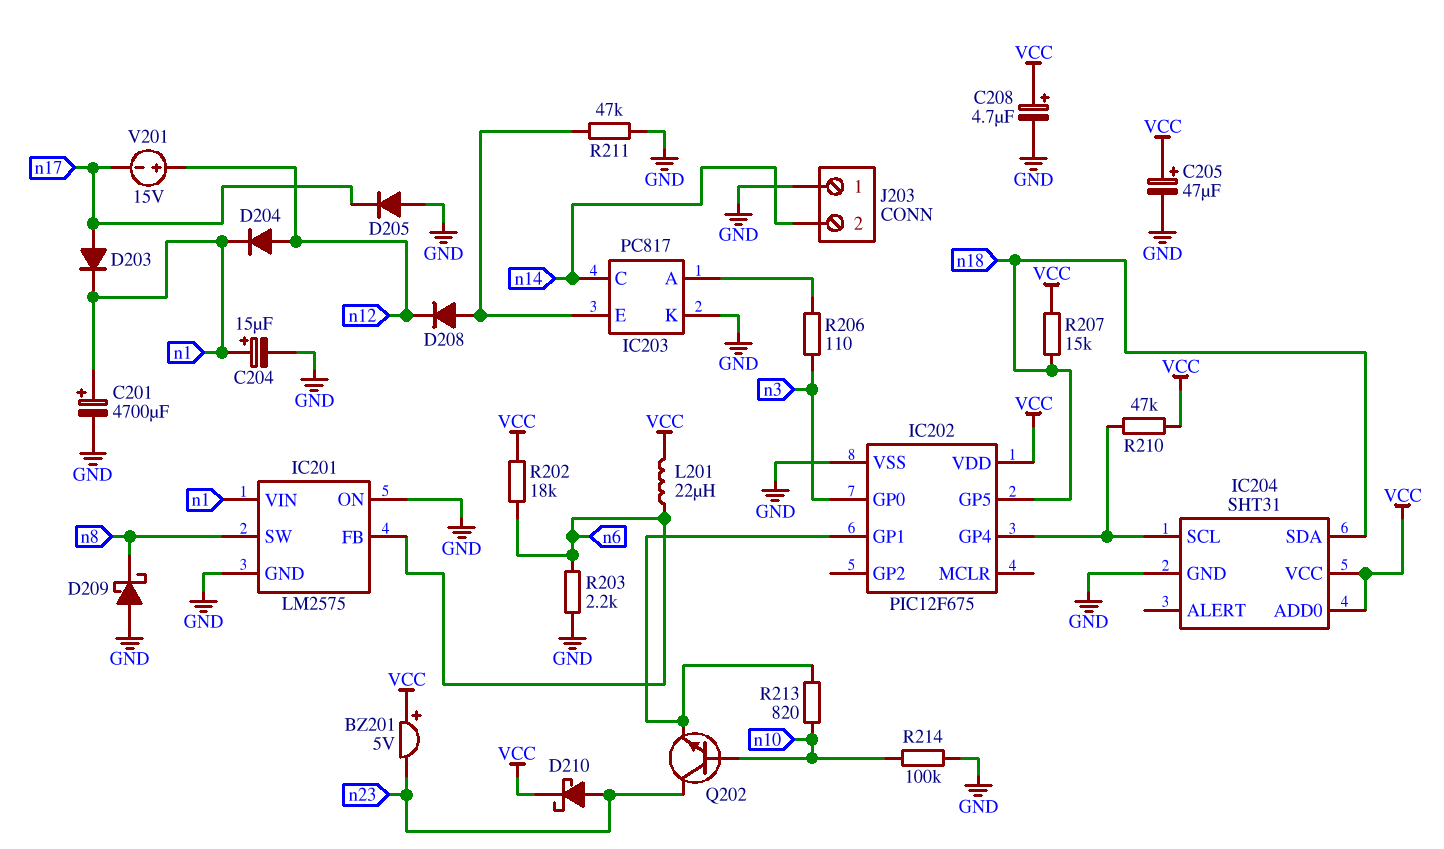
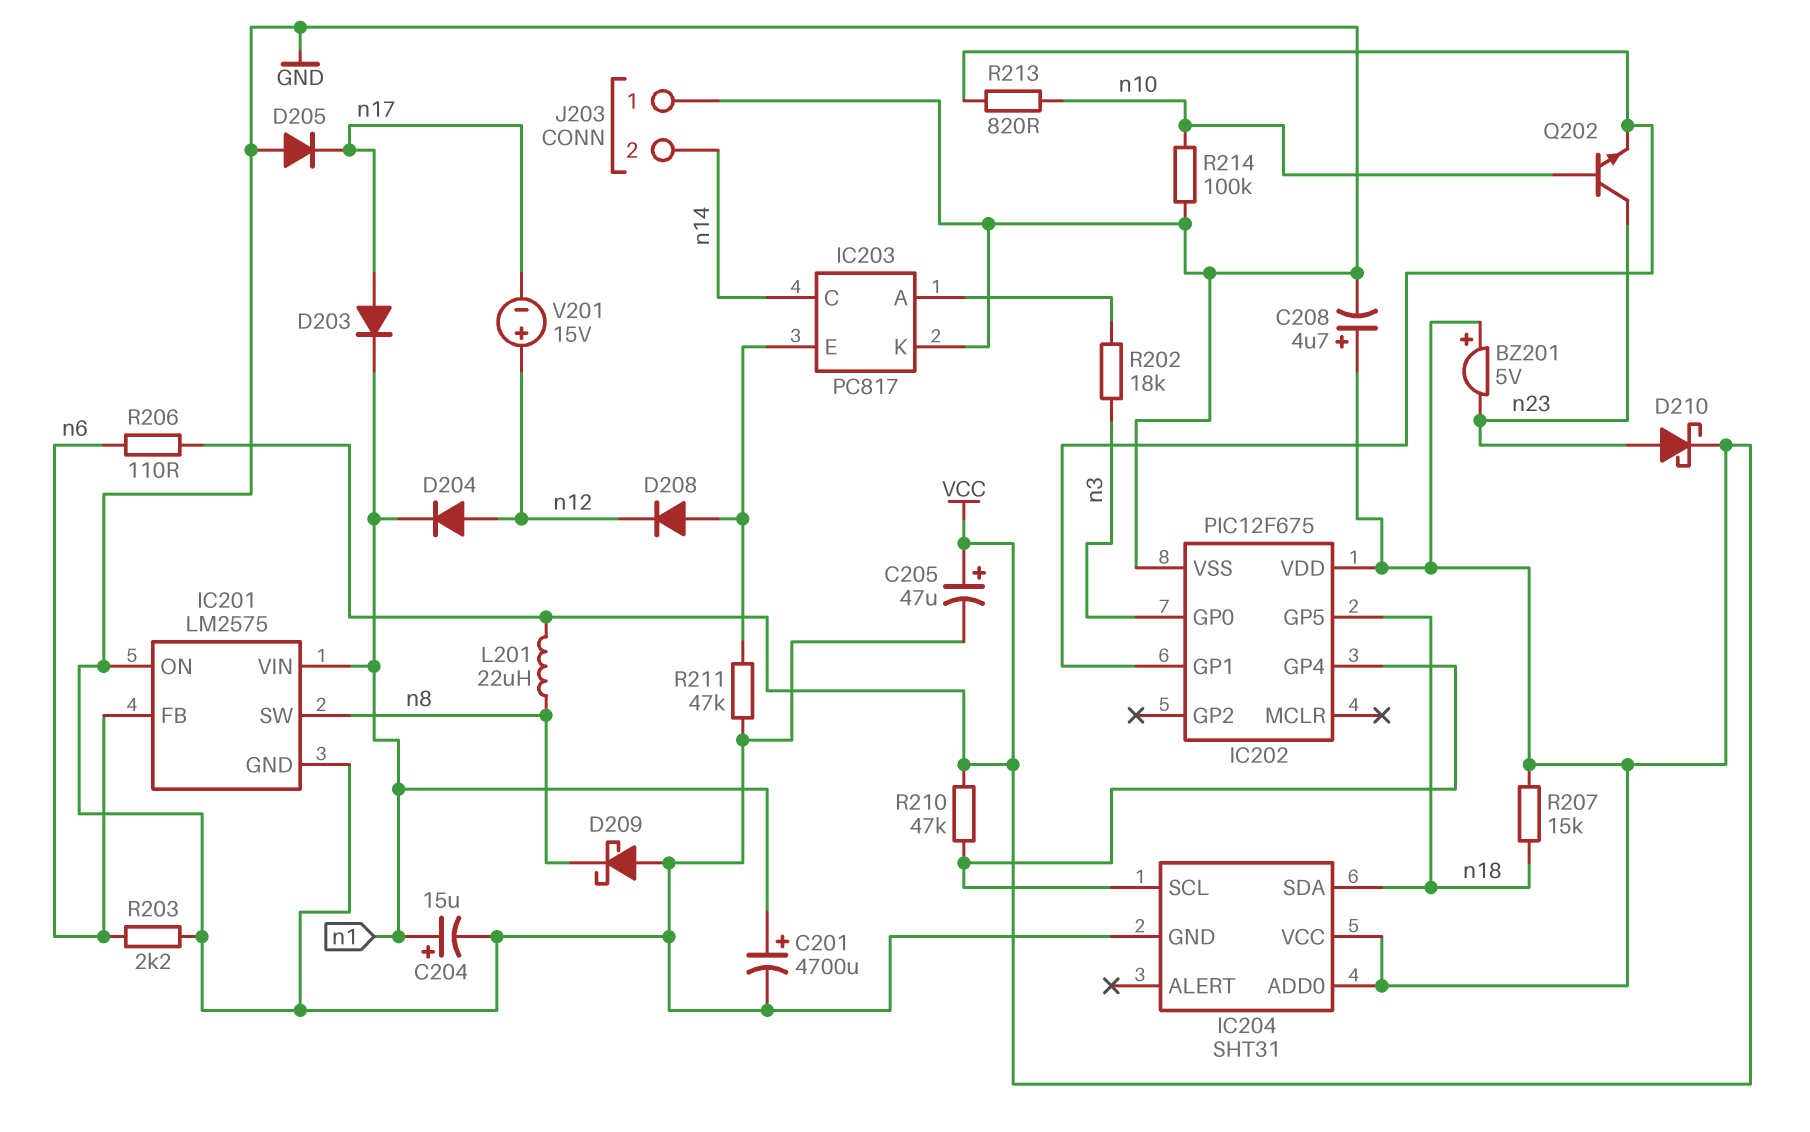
L201: 22uH (VCC, n6) -> 22uH (VCC, n8)
R202: 18k (VCC, n6) -> 18k (IC203/A, n3)
R206: 110 (IC203/A, n3) -> 110 (VCC, n6)

